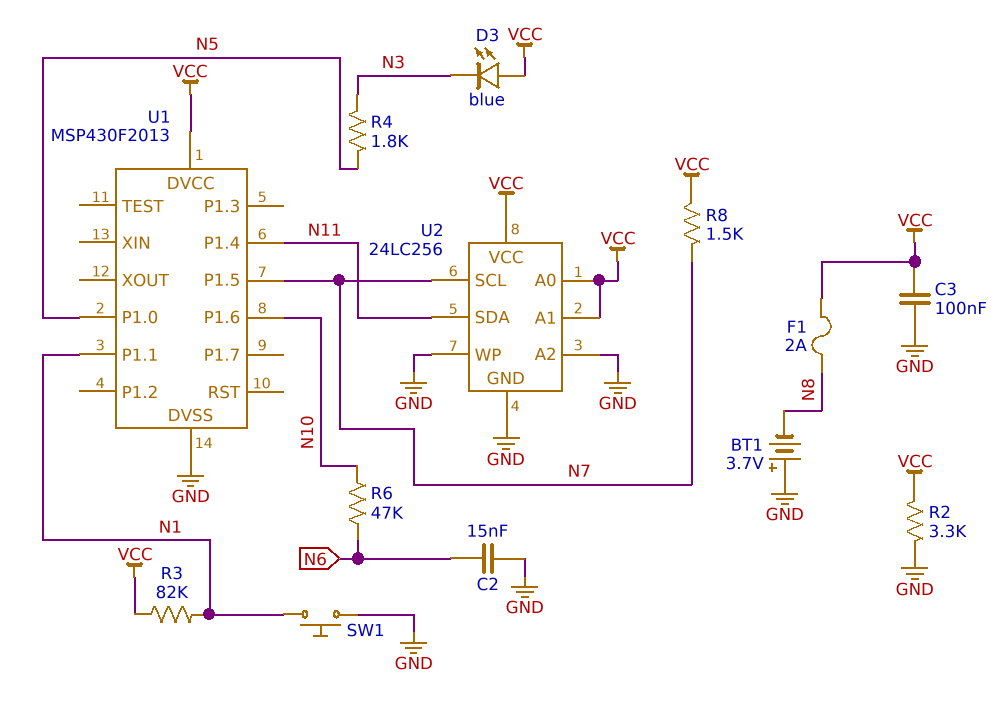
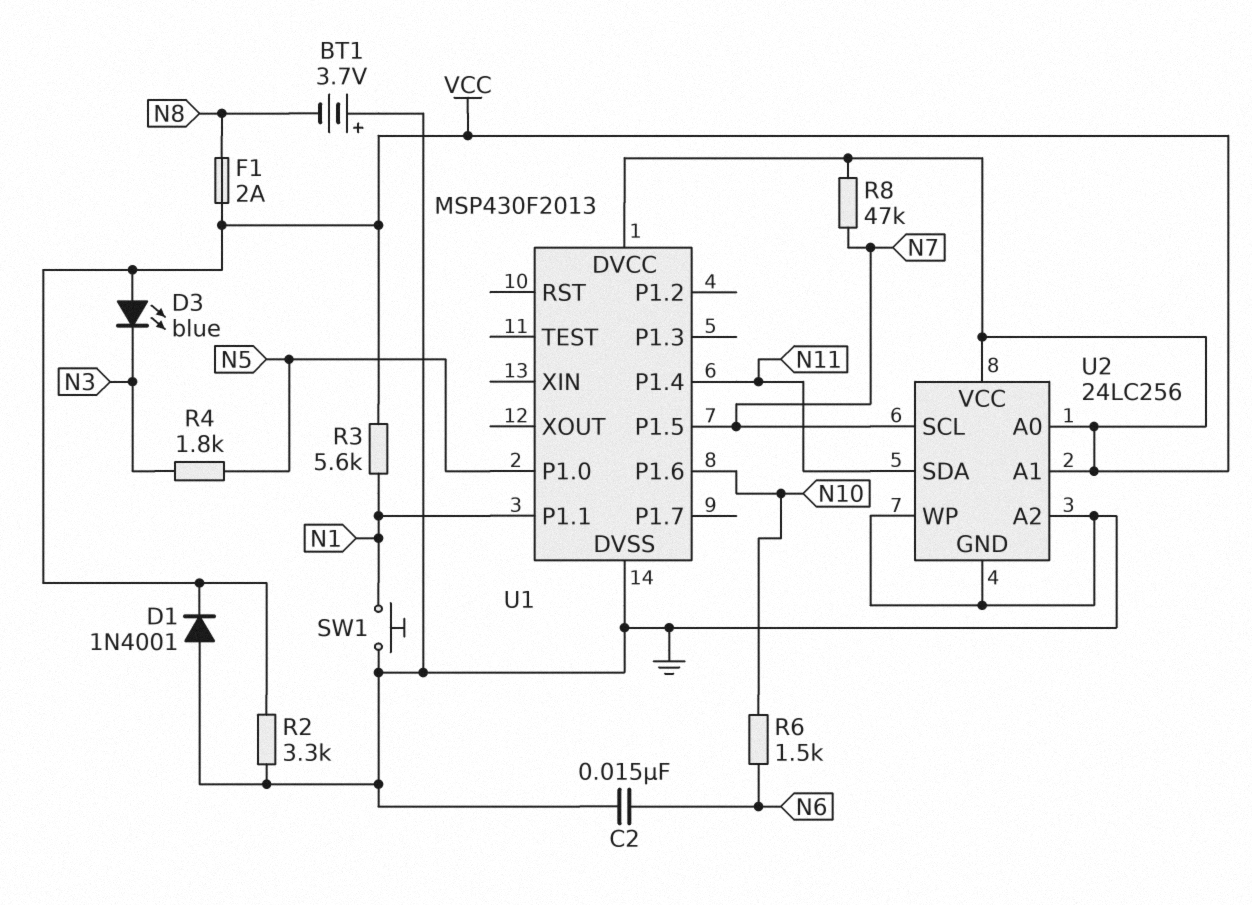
C3: 100nF (GND, VCC) -> none
D1: none -> diode 1N4001 (A GND, K VCC)
R3: 82k (N1, VCC) -> 5.6k (N1, VCC)
R6: 47k (N6, N10) -> 1.5k (N6, N10)
R8: 1.5k (N7, VCC) -> 47k (N7, VCC)

